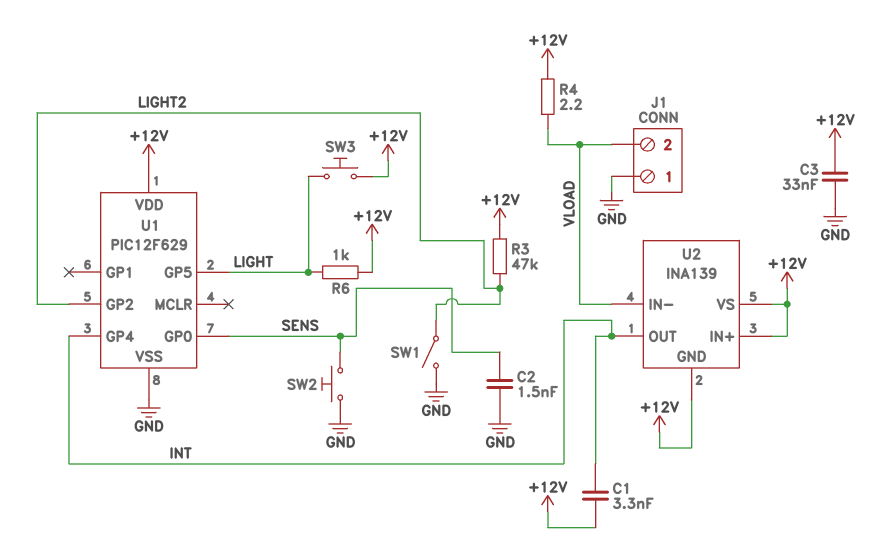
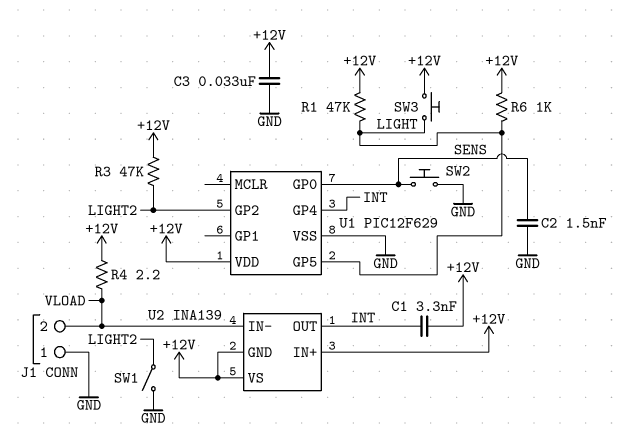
R1: none -> 47k (+12V, LIGHT)

